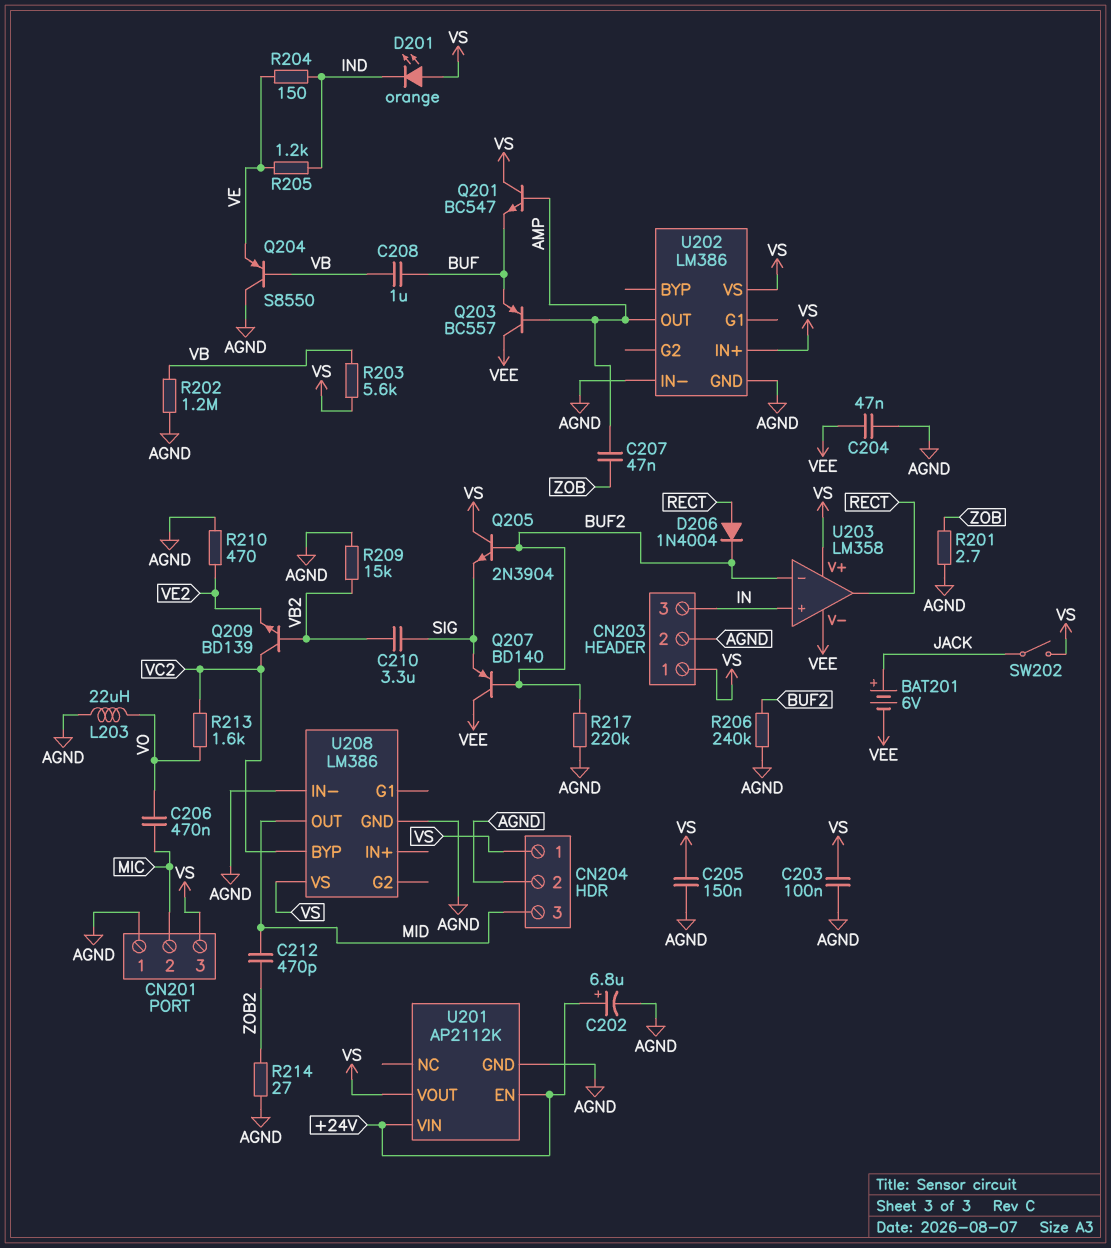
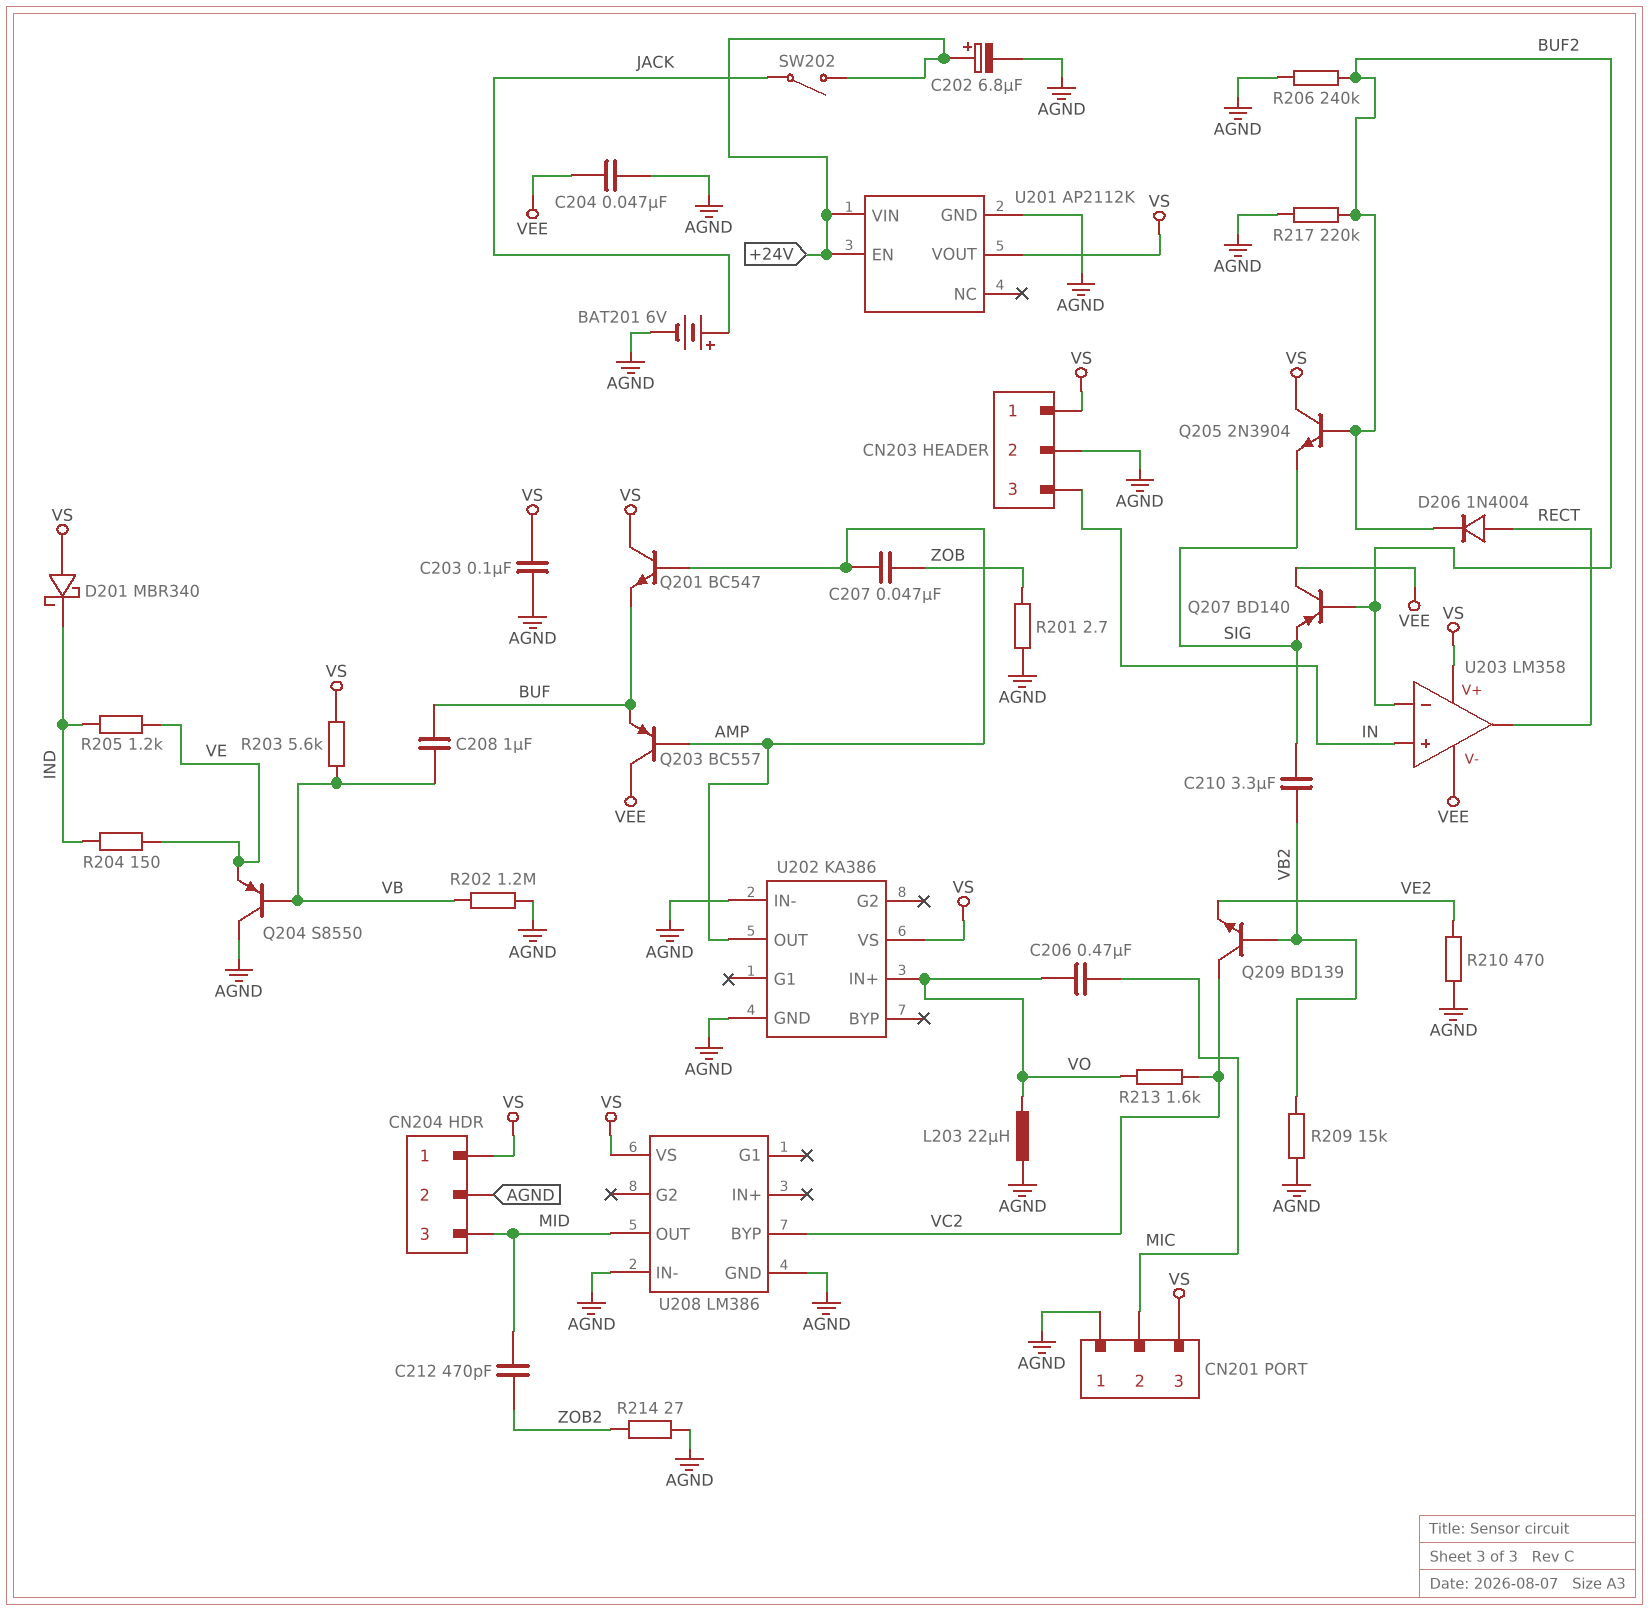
BAT201: 6V (plus JACK, minus VEE) -> 6V (plus JACK, minus AGND)
C205: 150nF (AGND, VS) -> none
D201: LED orange (A VS, K IND) -> schottky MBR340 (A VS, K IND)
SW202: switch (JACK, VS) -> switch (+24V, JACK)
U202: LM386 -> KA386
U202 pin IN+: VS -> VO

